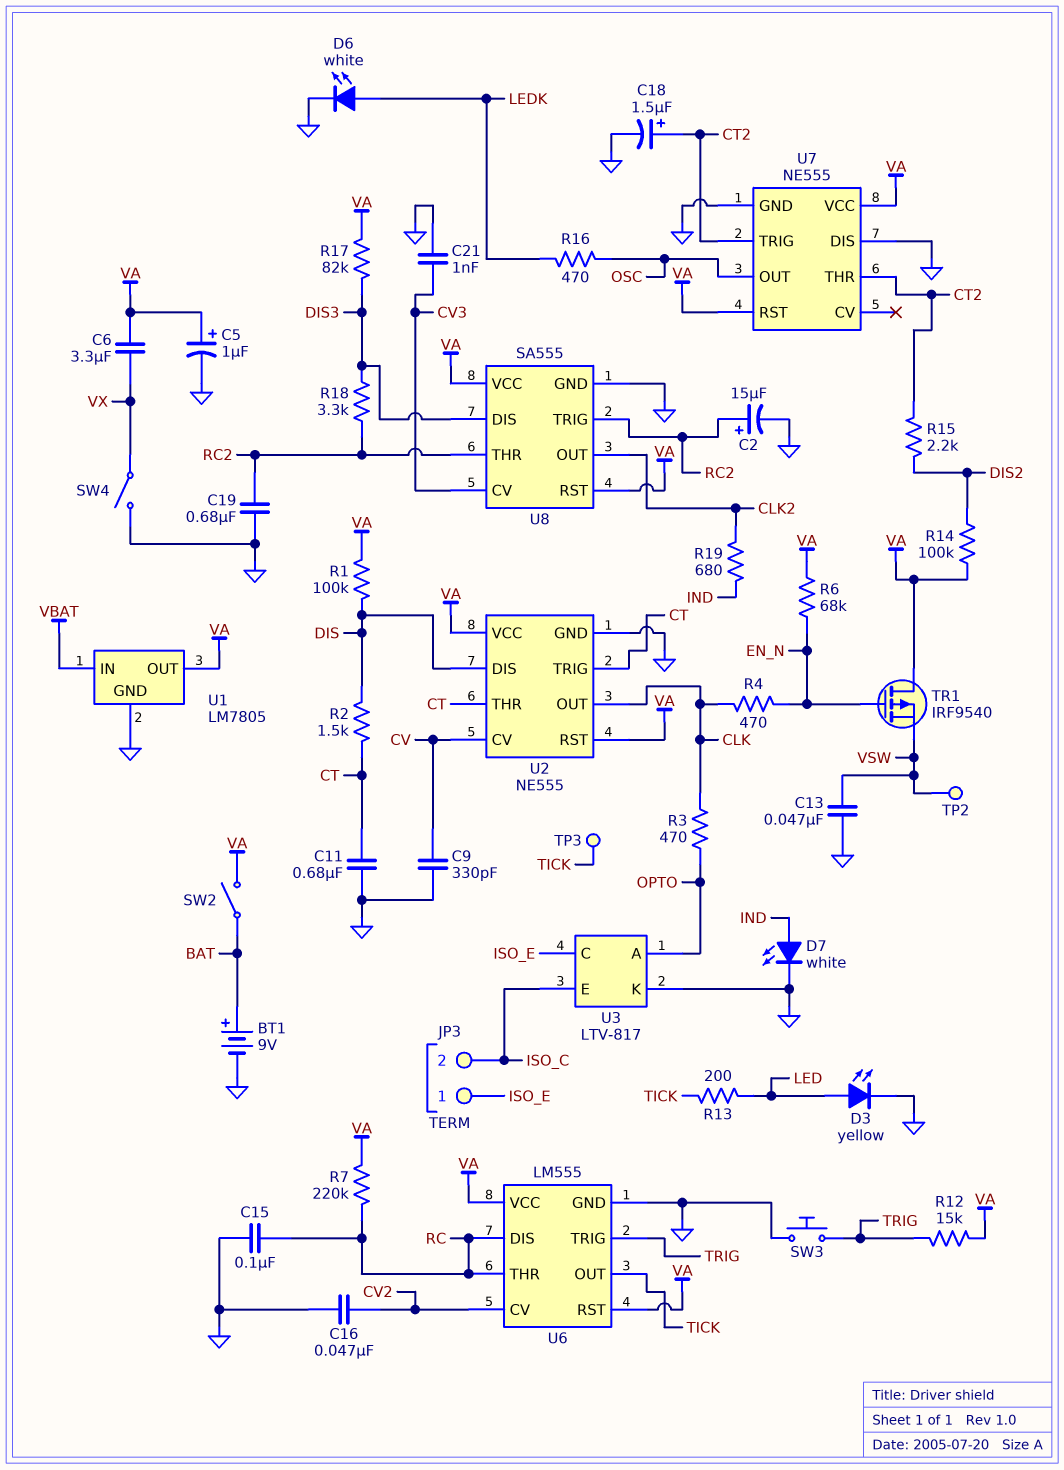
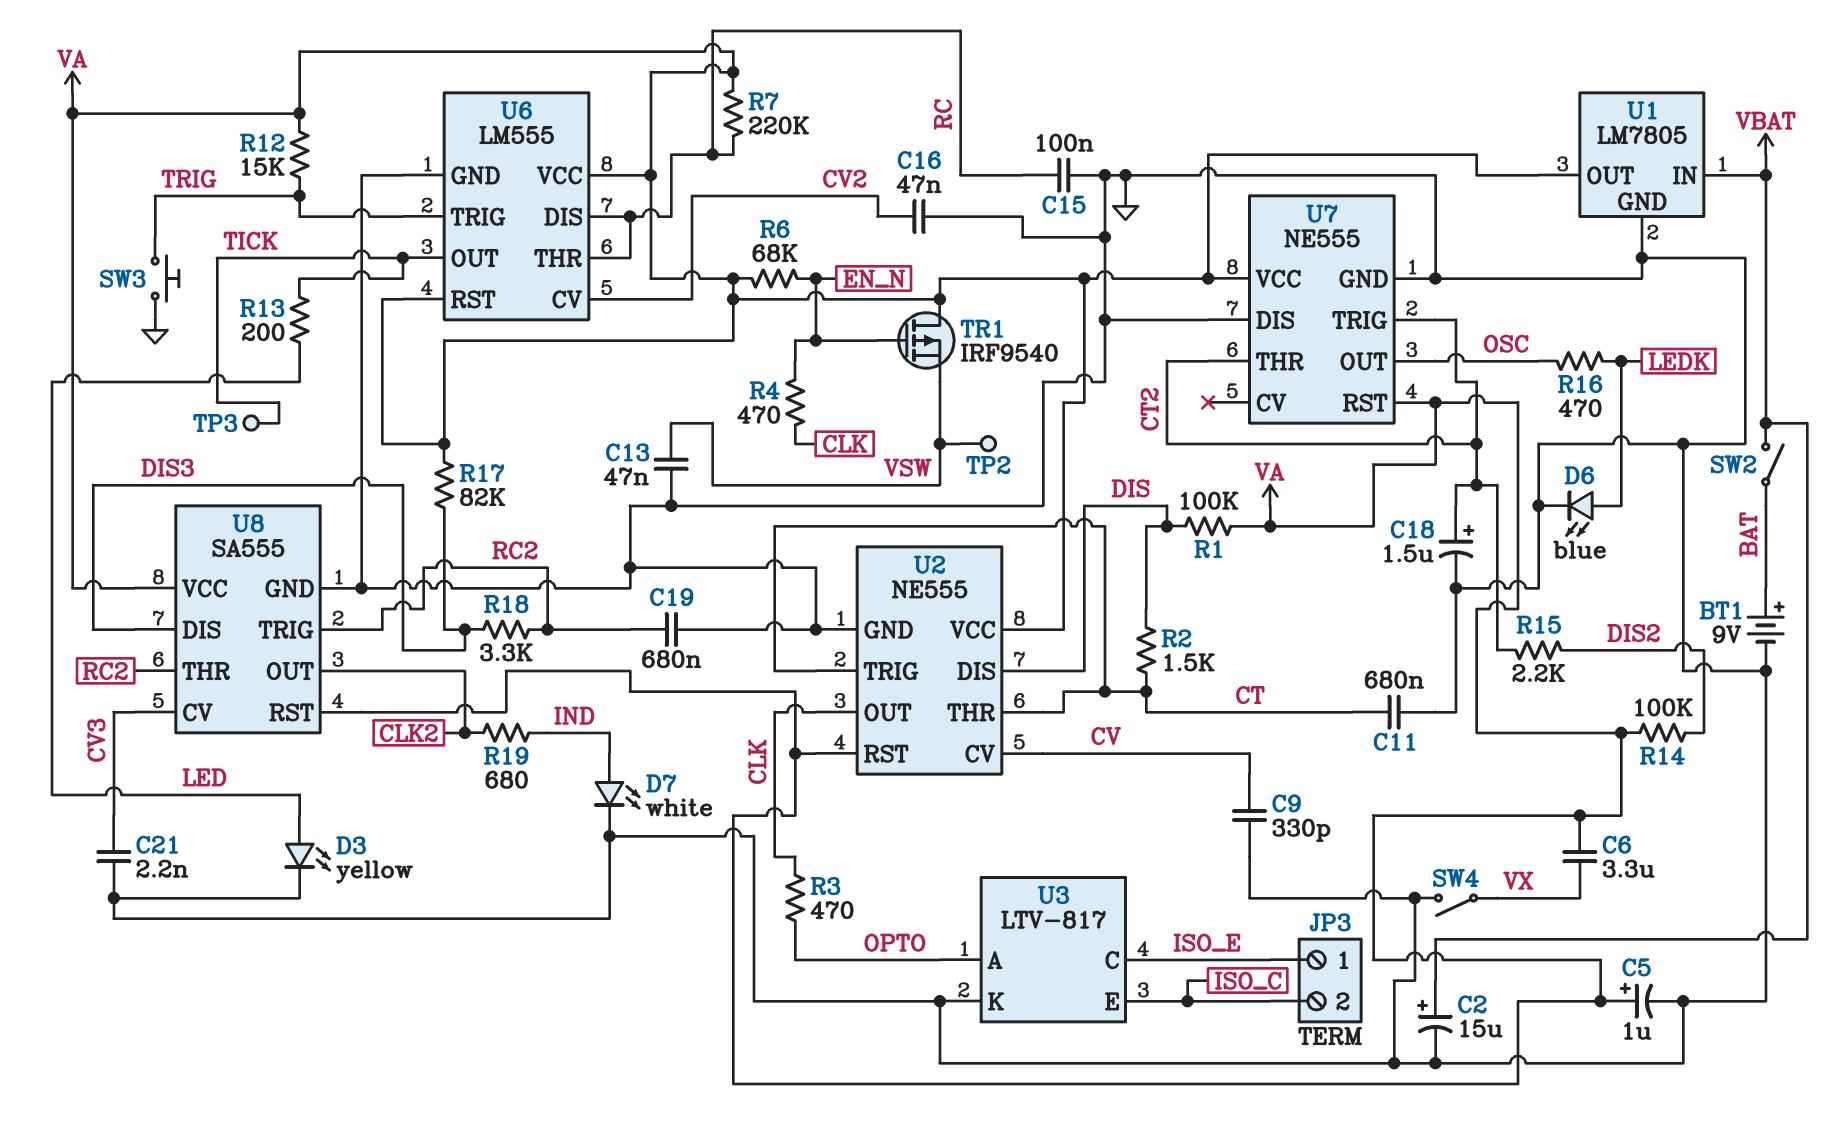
C2: 15uF (plus RC2, minus GND) -> 15uF (plus VBAT, minus GND)
C21: 1nF (CV3, GND) -> 2.2nF (CV3, GND)
D6: LED white (A LEDK, K GND) -> LED blue (A LEDK, K GND)
SW2: switch (BAT, VA) -> switch (BAT, VBAT)

